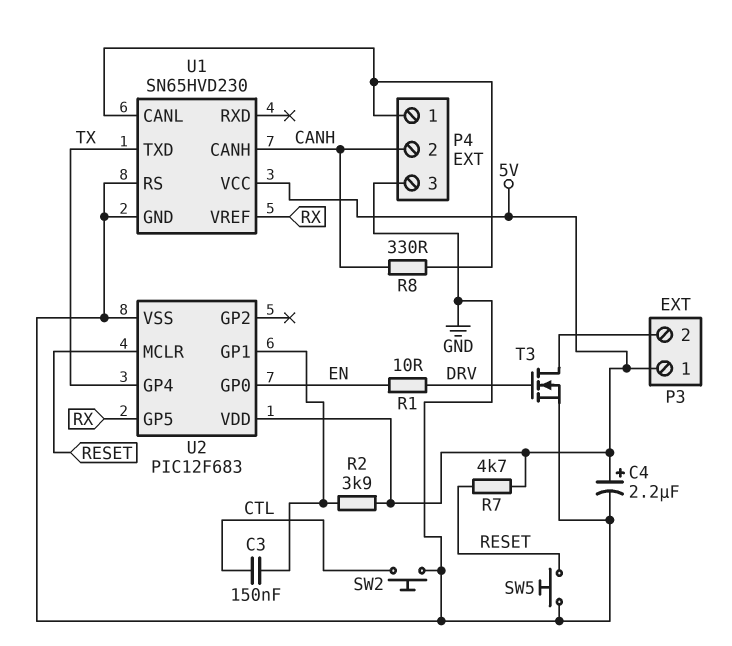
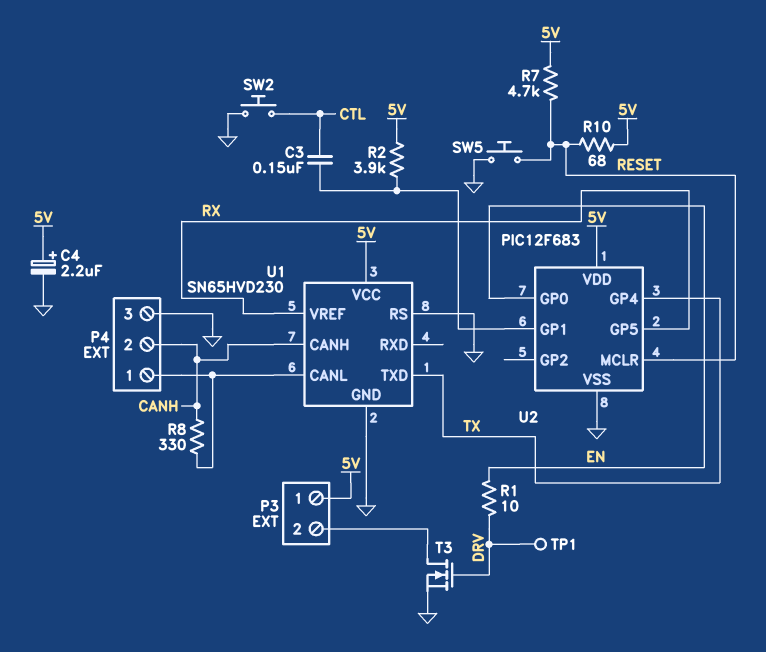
R10: none -> 68 (5V, RESET)
TP1: none -> test point (DRV)

